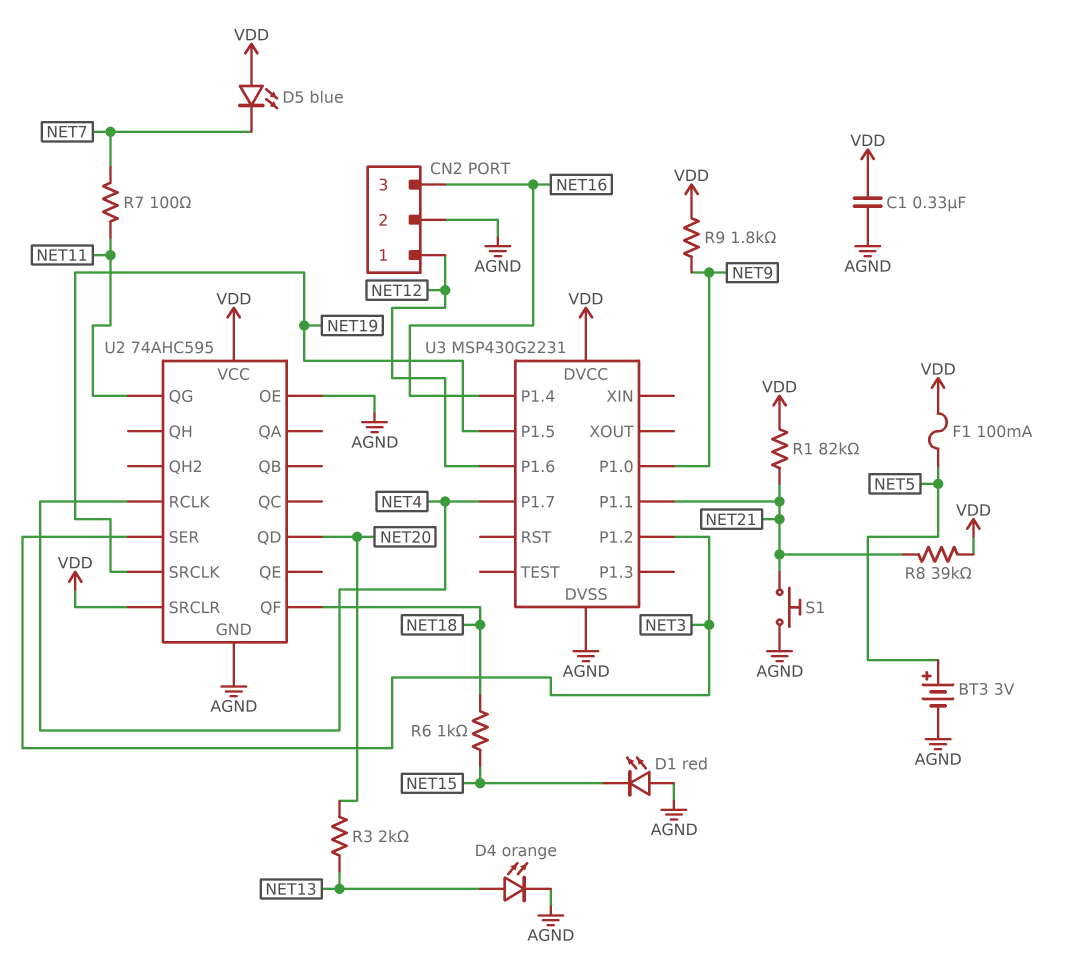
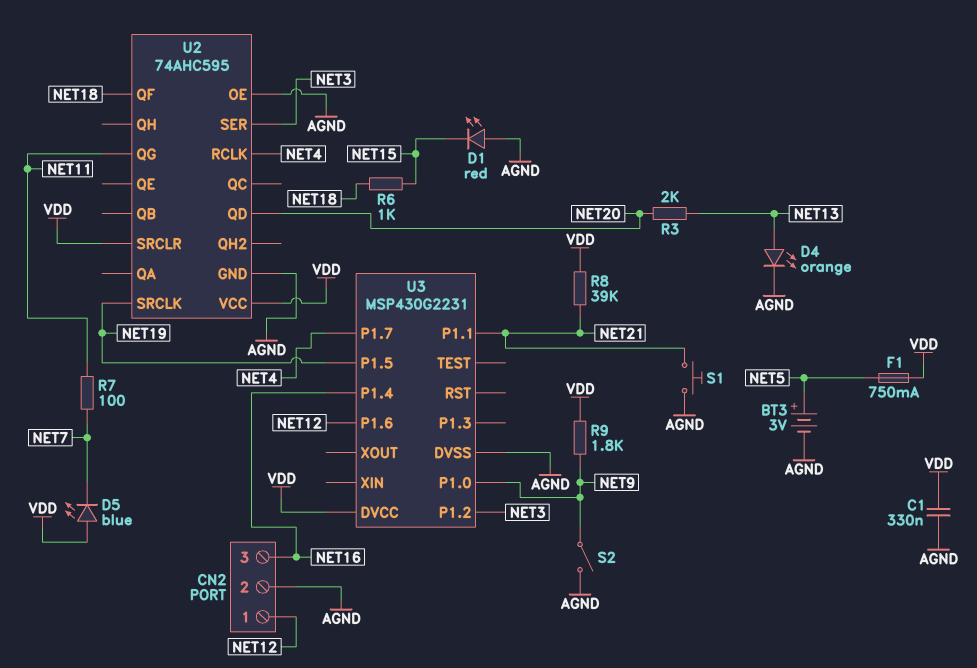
F1: 100mA (NET5, VDD) -> 750mA (NET5, VDD)
R1: 82k (NET21, VDD) -> none
S2: none -> switch (AGND, NET9)

